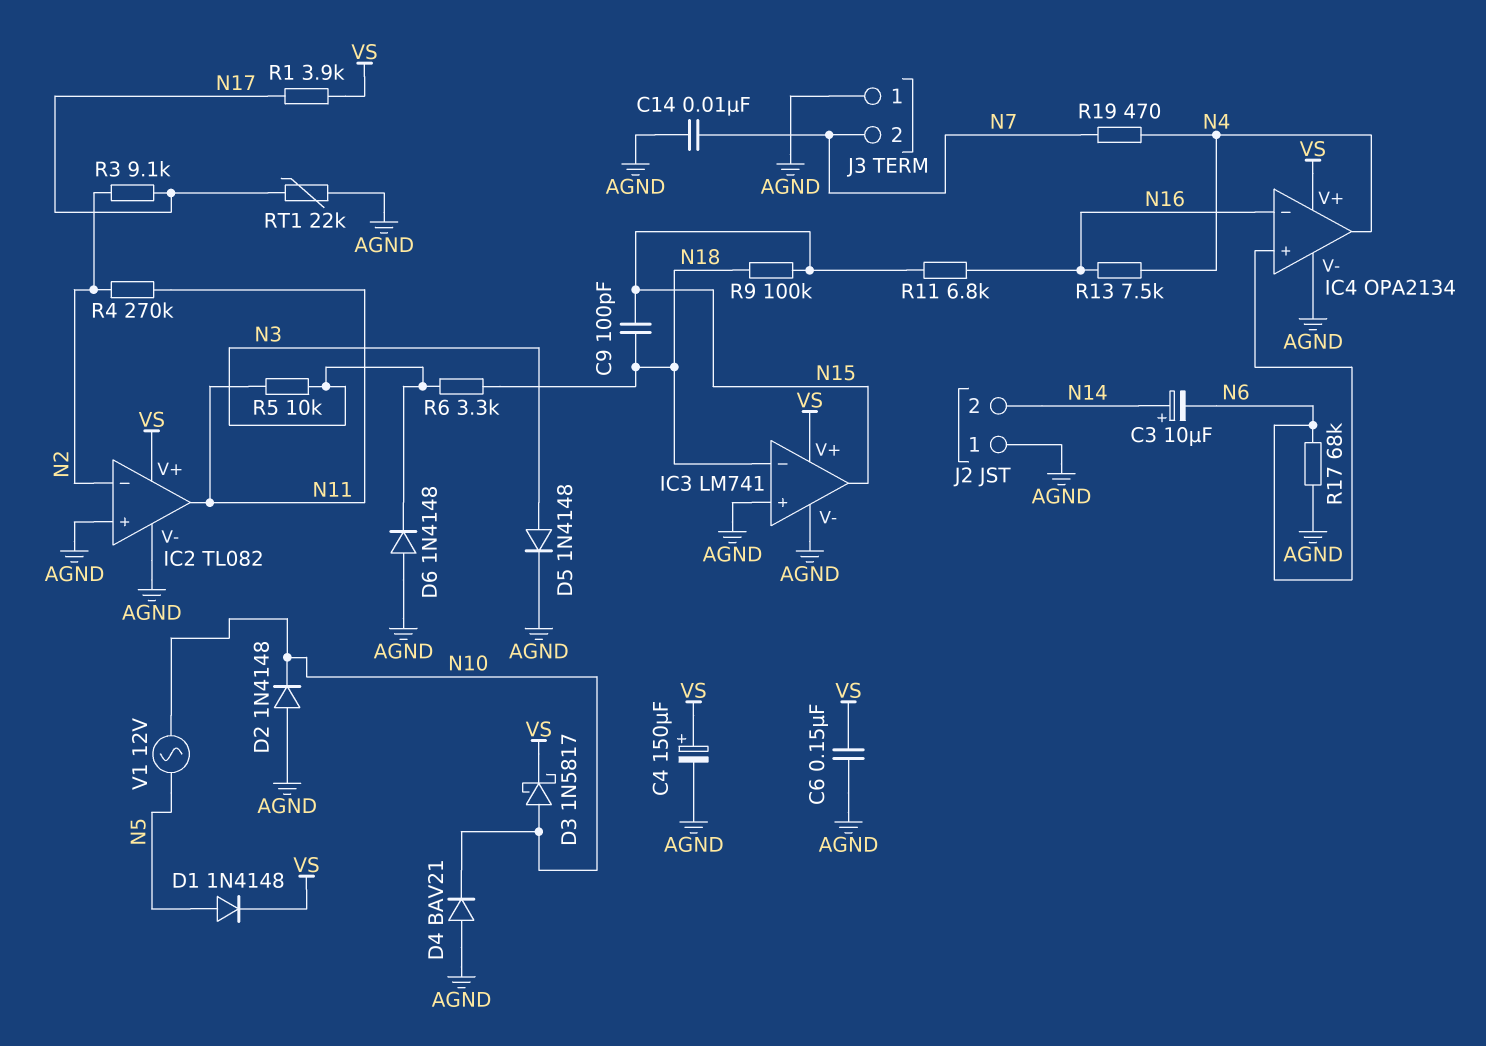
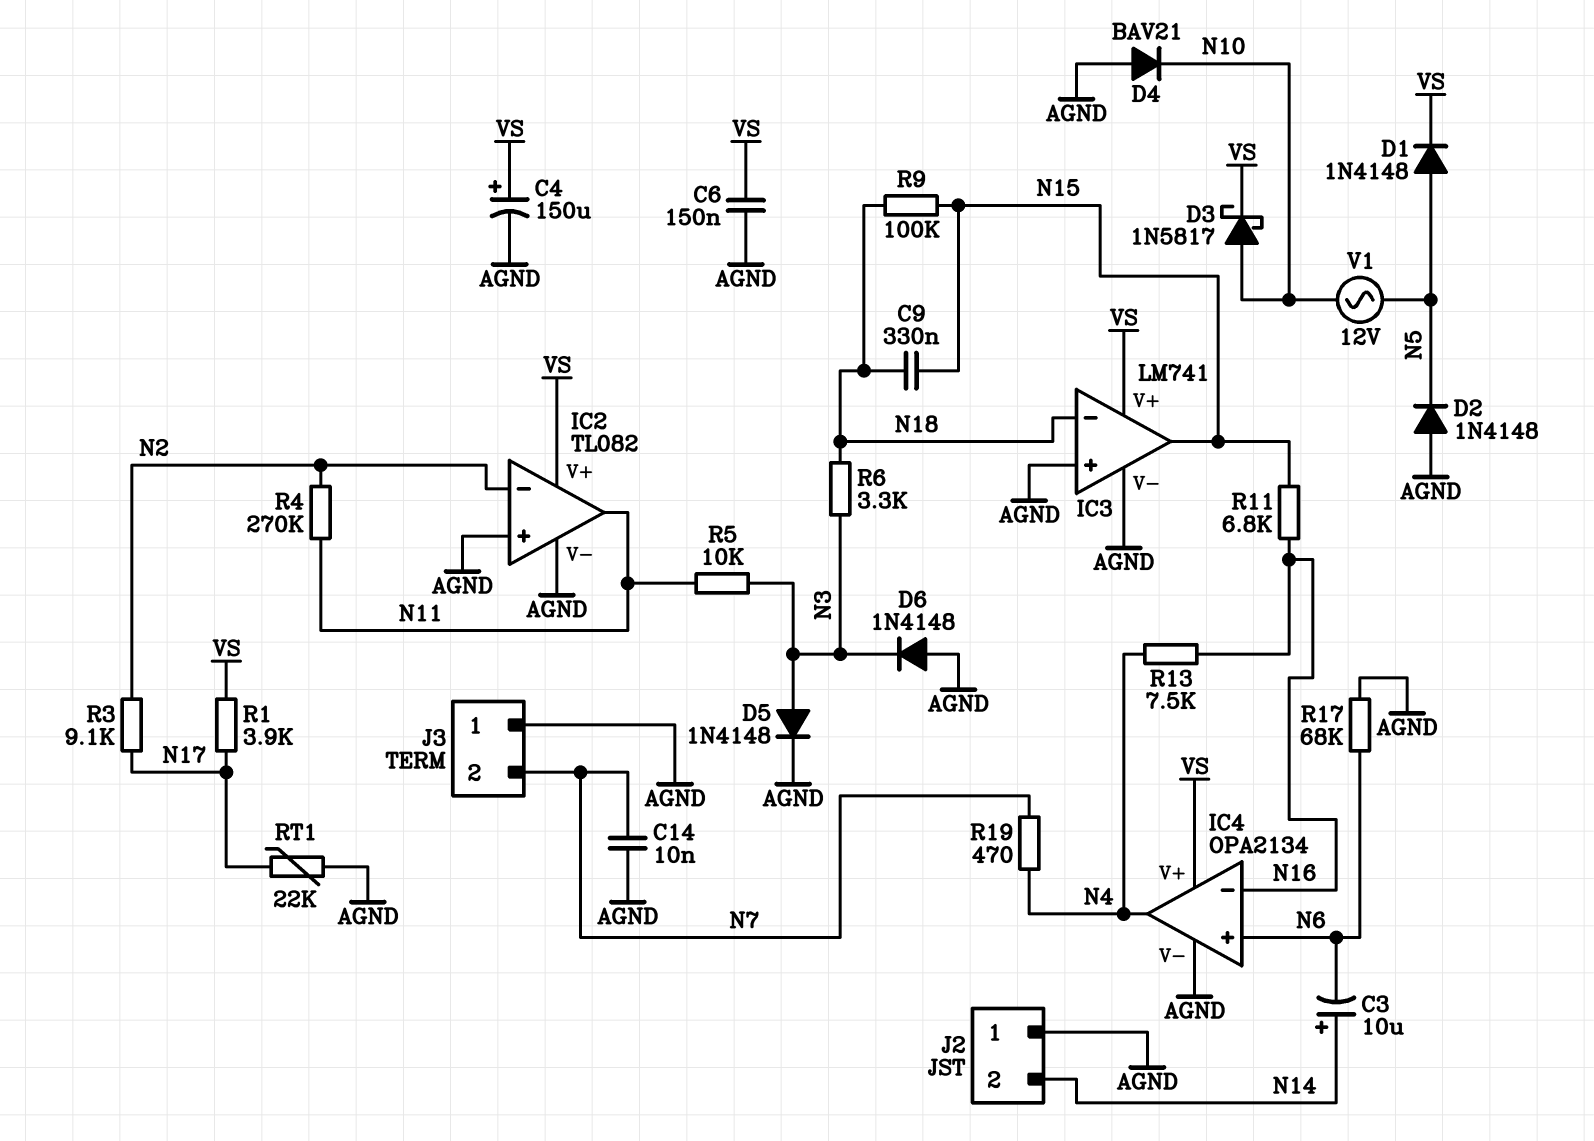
C9: 100pF (N15, N18) -> 330nF (N15, N18)
D2: diode 1N4148 (A AGND, K N10) -> diode 1N4148 (A AGND, K N5)

